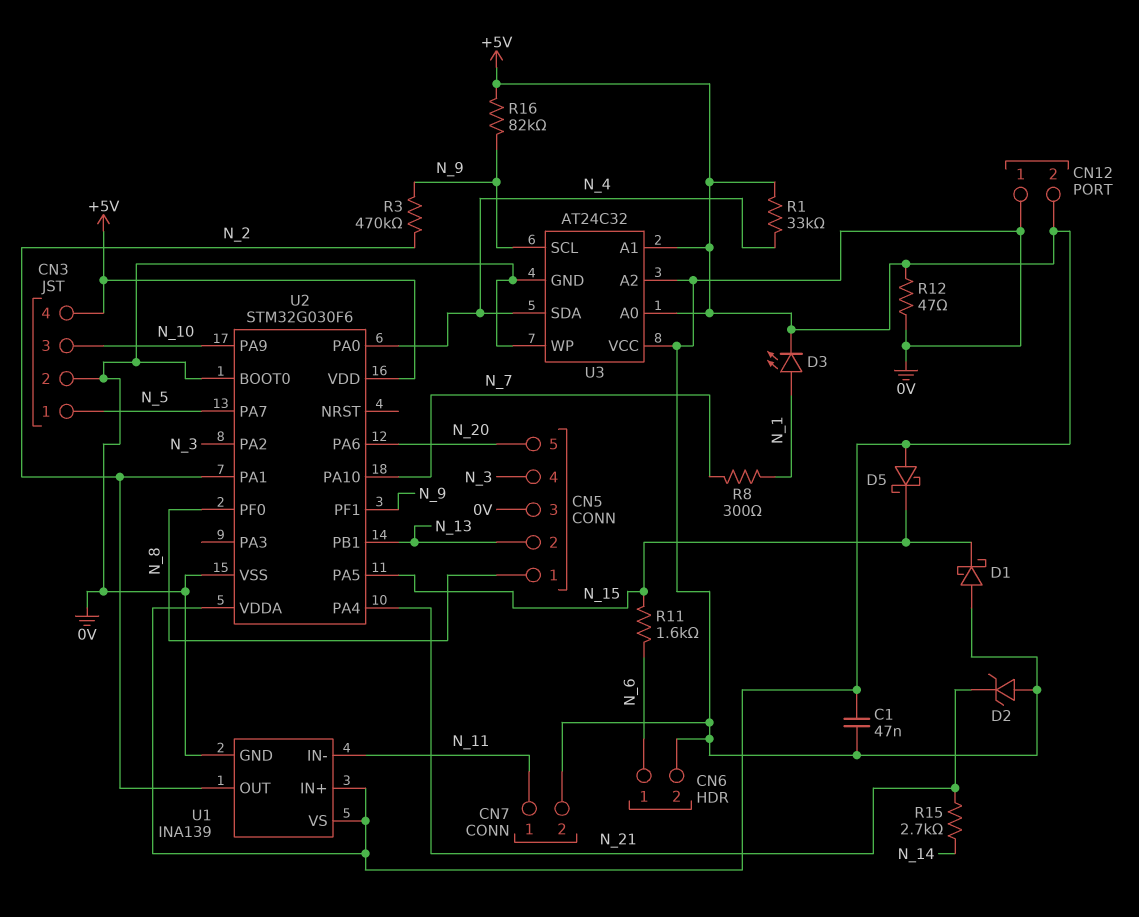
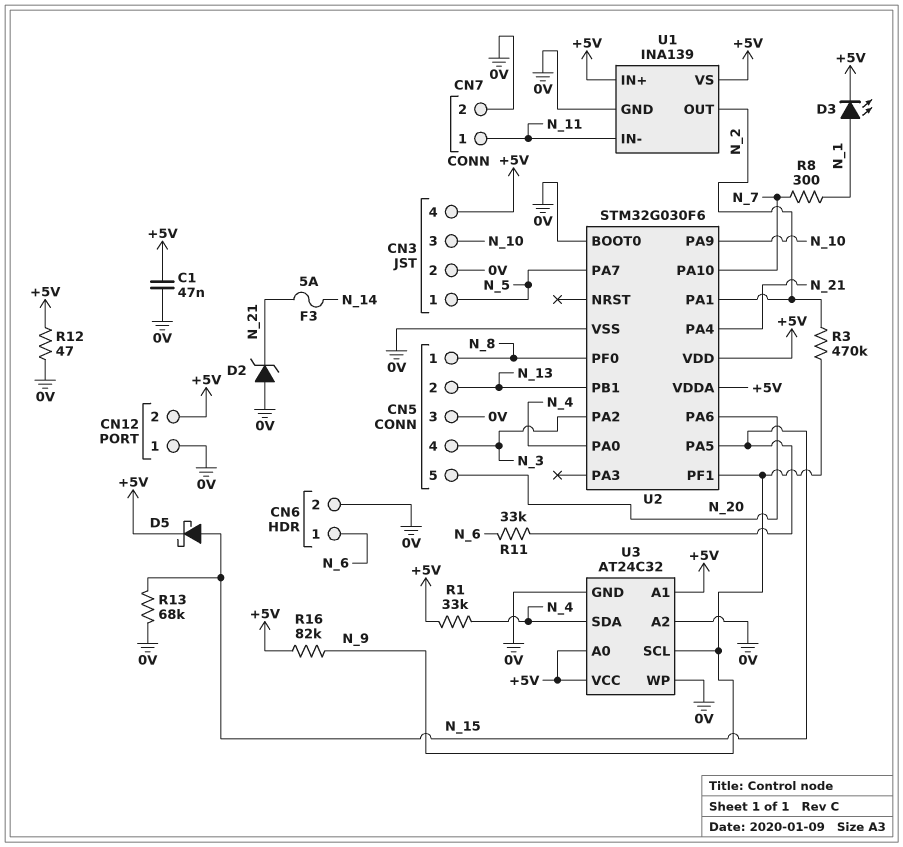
D1: schottky (A 0V, K N_15) -> none
D5: schottky (A +5V, K N_15) -> schottky (A N_15, K +5V)
F3: none -> 5A (N_14, N_21)
R11: 1.6k (N_6, N_15) -> 33k (N_6, N_15)
R13: none -> 68k (0V, N_15)
R15: 2.7k (N_14, N_21) -> none
U3 pin VCC: 0V -> +5V

